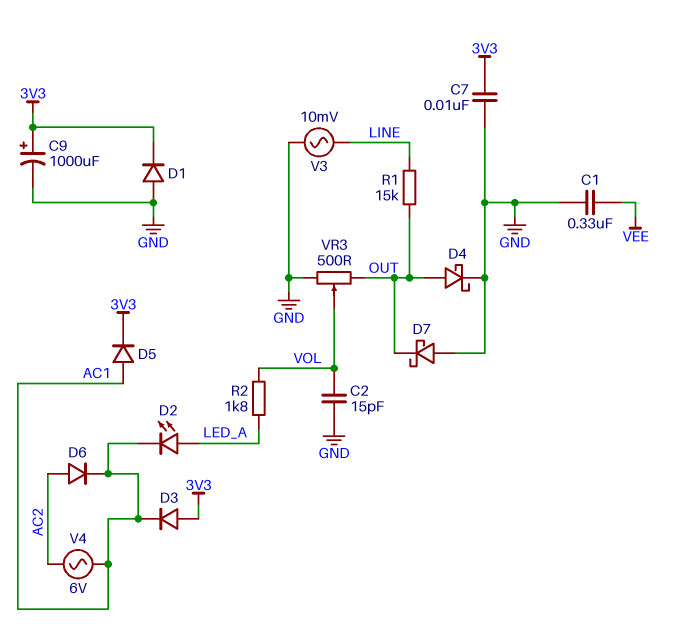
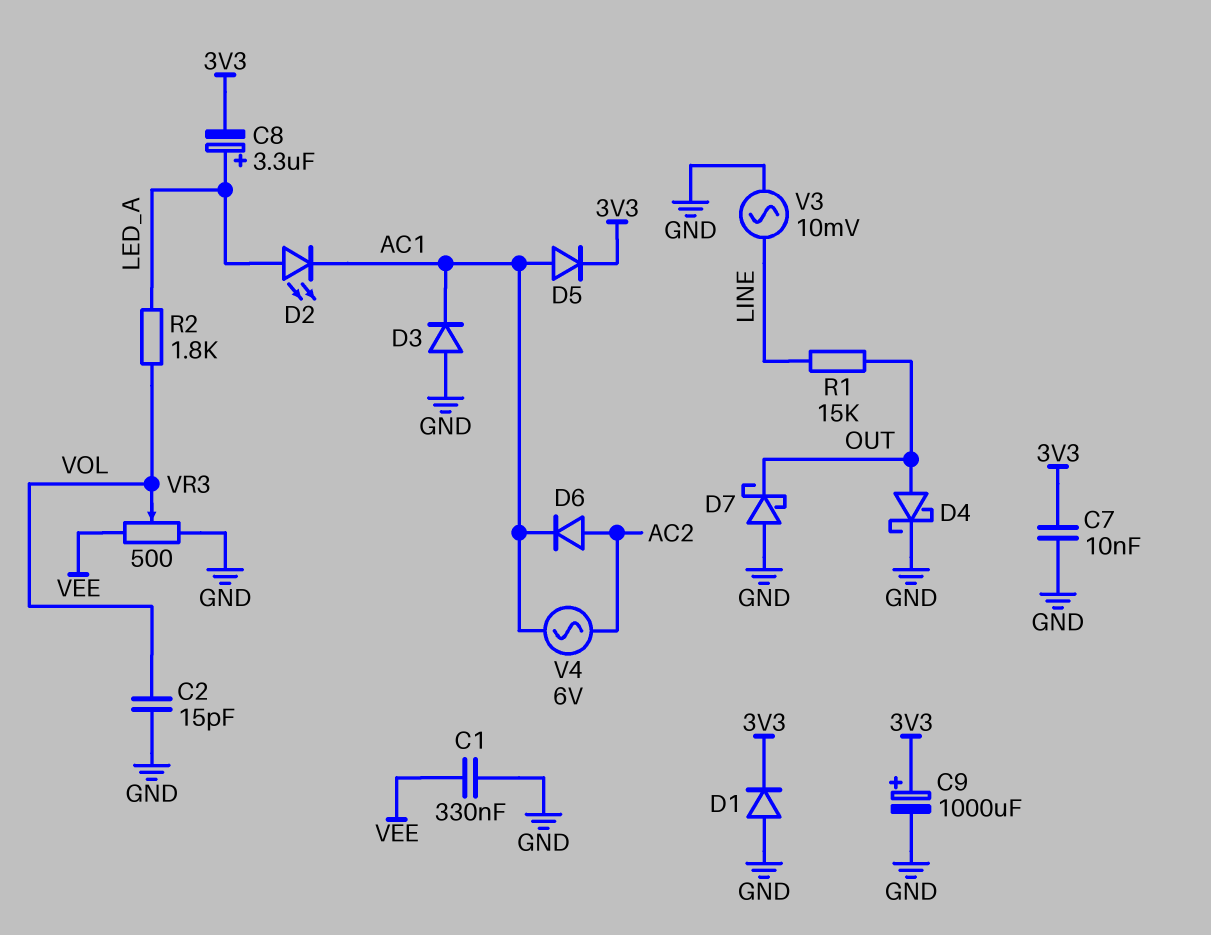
C8: none -> 3.3uF (plus LED_A, minus 3V3)
D3: diode (A 3V3, K AC1) -> diode (A GND, K AC1)
VR3: 500 (GND, OUT, wiper VOL) -> 500 (GND, VEE, wiper VOL)

